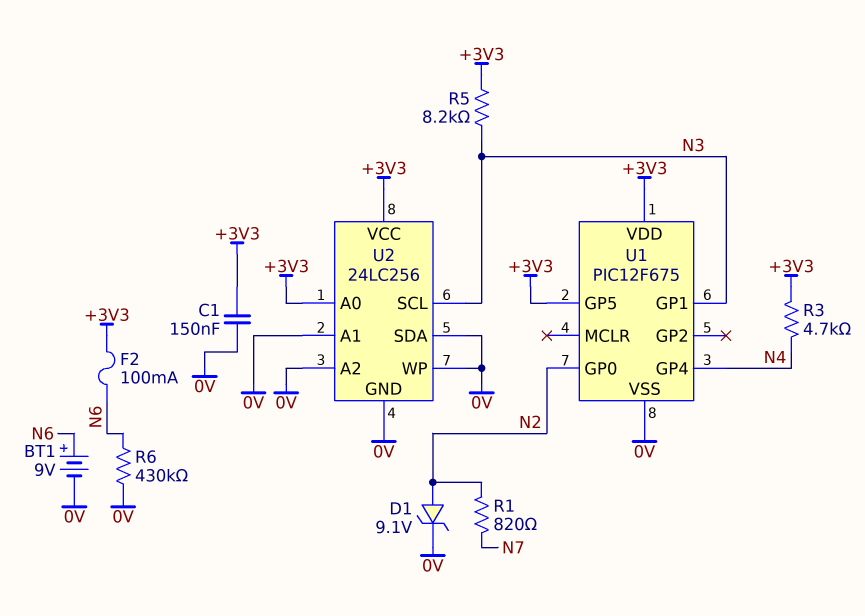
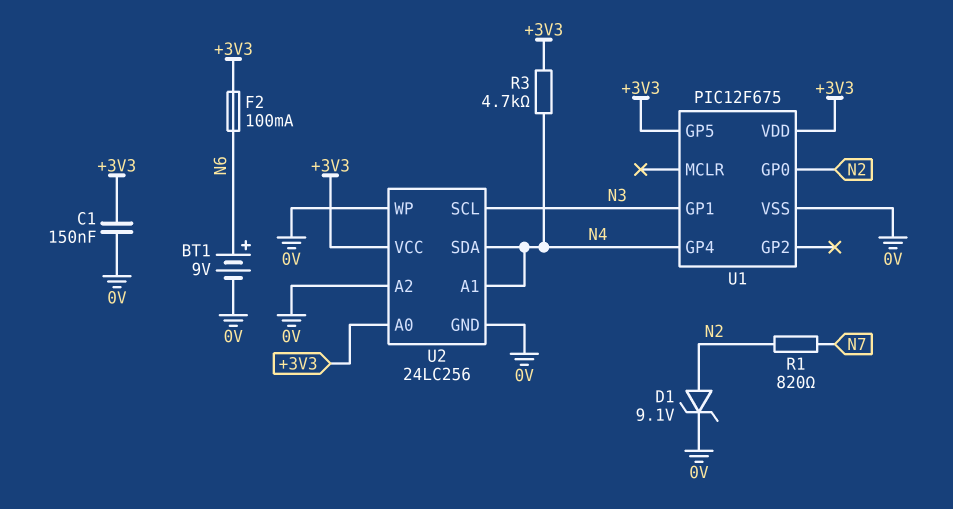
R5: 8.2k (+3V3, N3) -> none
R6: 430k (0V, N6) -> none
U2 pin A1: 0V -> N4
U2 pin SDA: 0V -> N4

